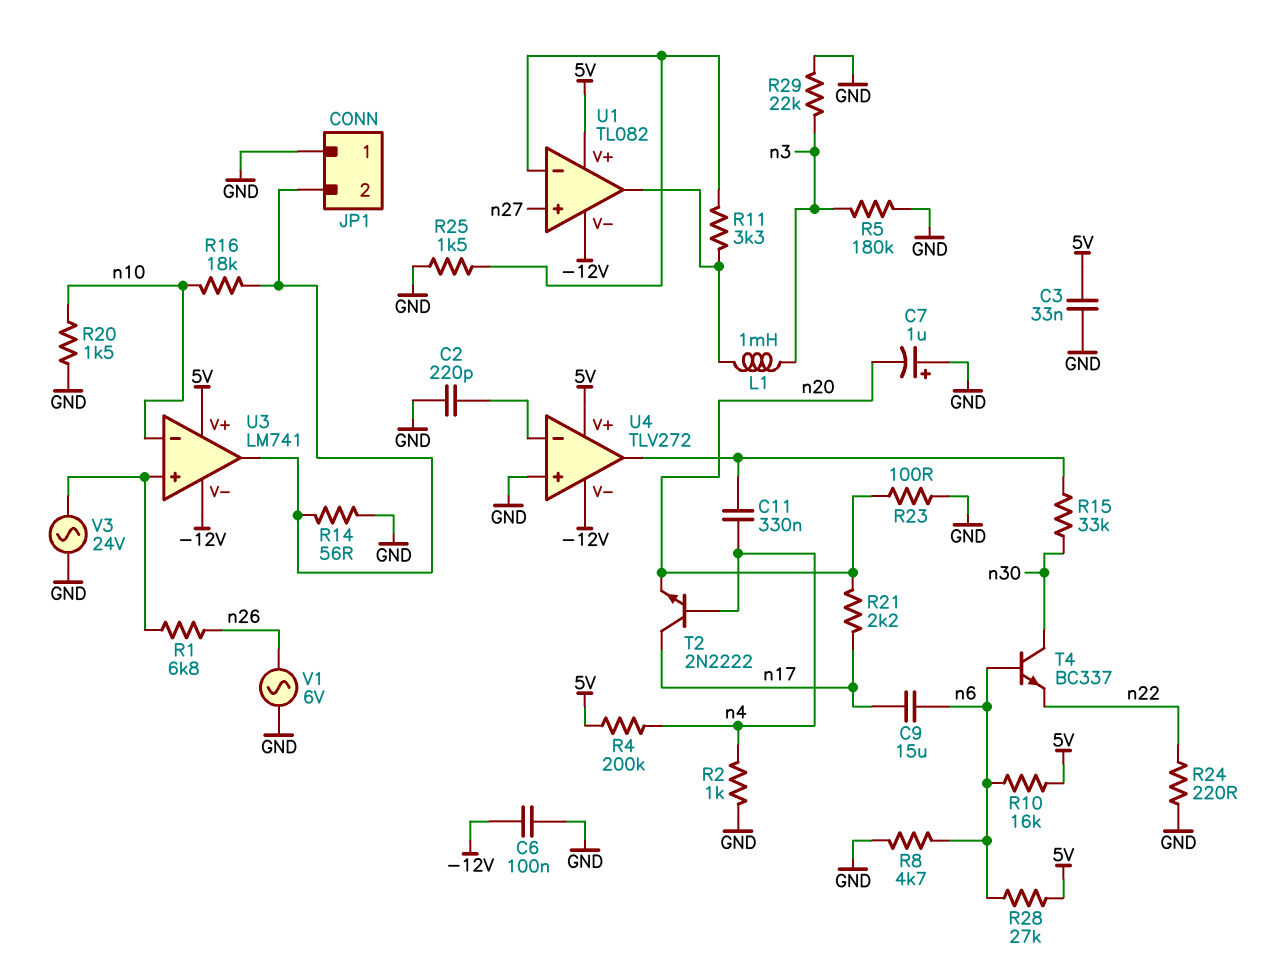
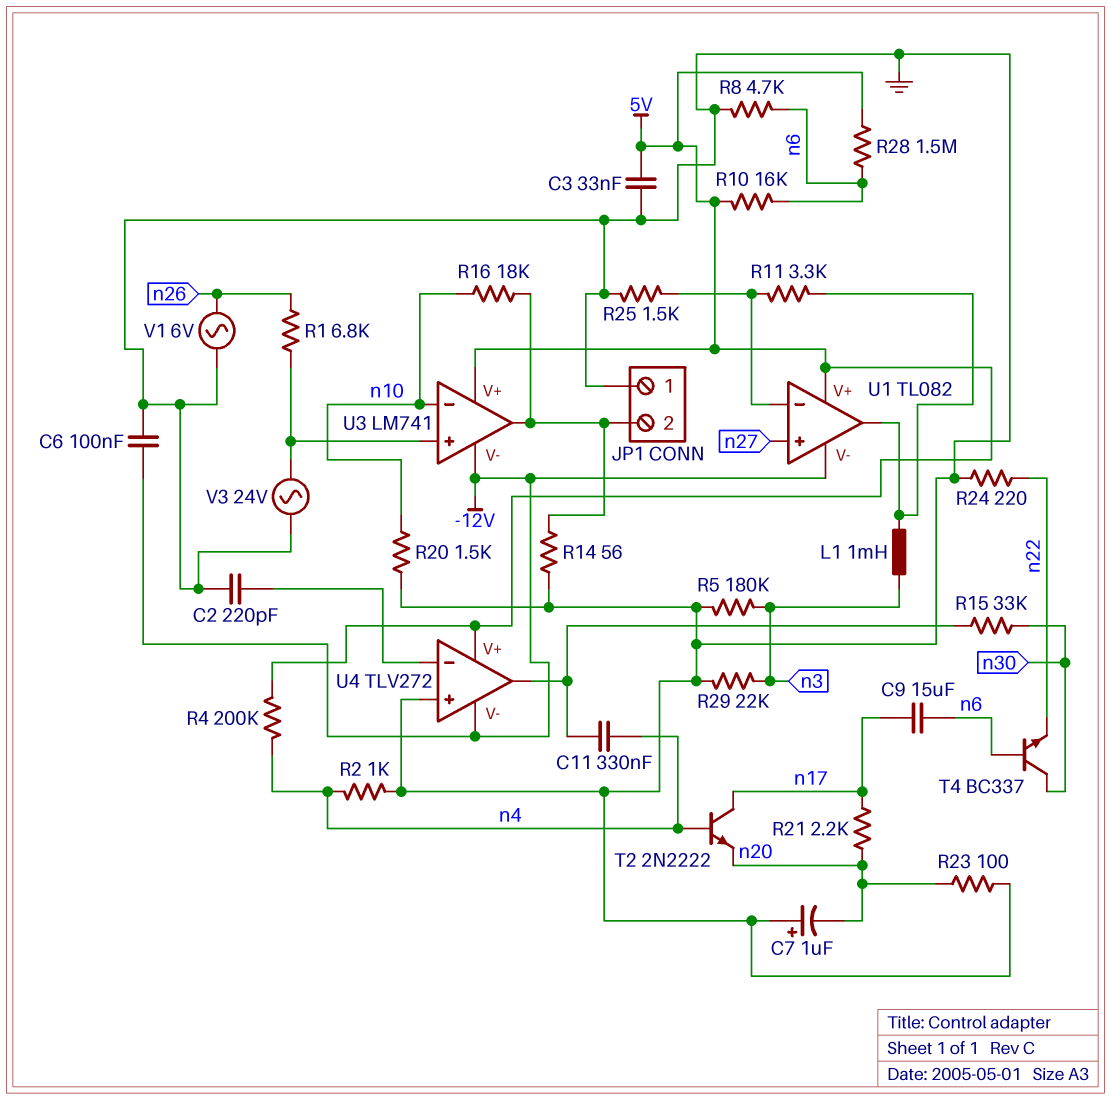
R28: 27k (5V, n6) -> 1.5M (5V, n6)

